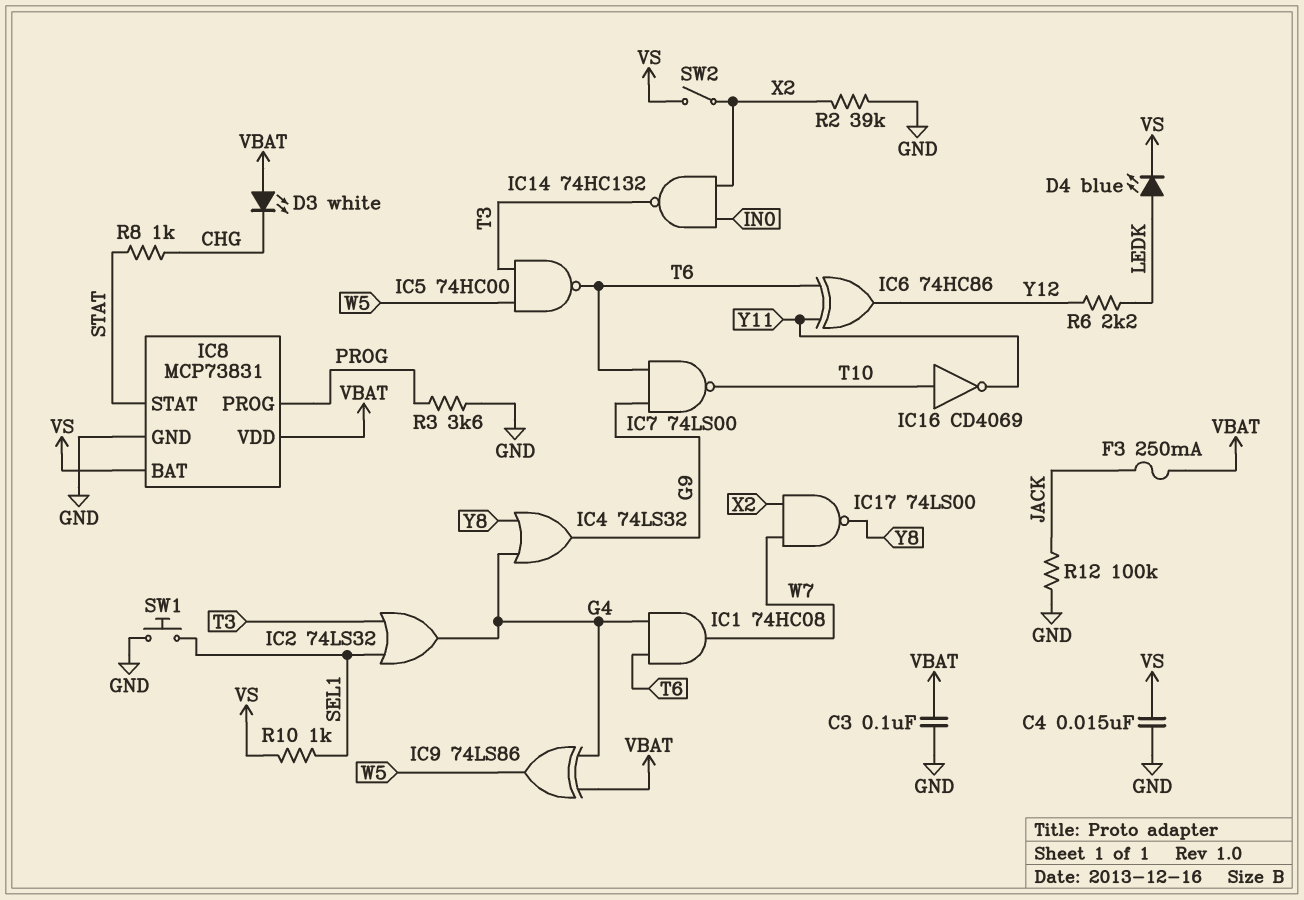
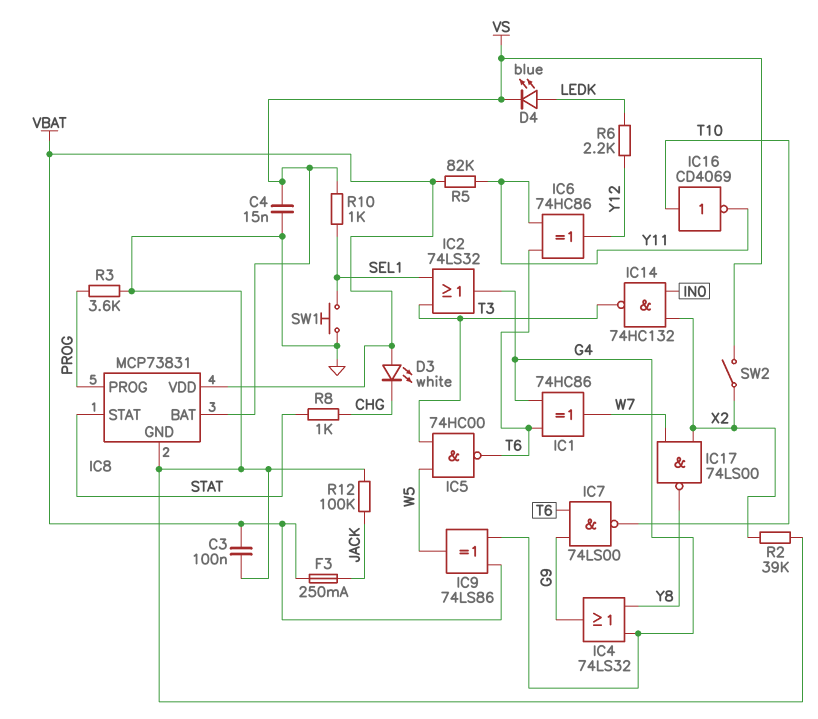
IC1: AND 74HC08 (in G4, in T6, out W7) -> XOR 74HC86 (in G4, in T6, out W7)
R5: none -> 82k (VBAT, Y11)

